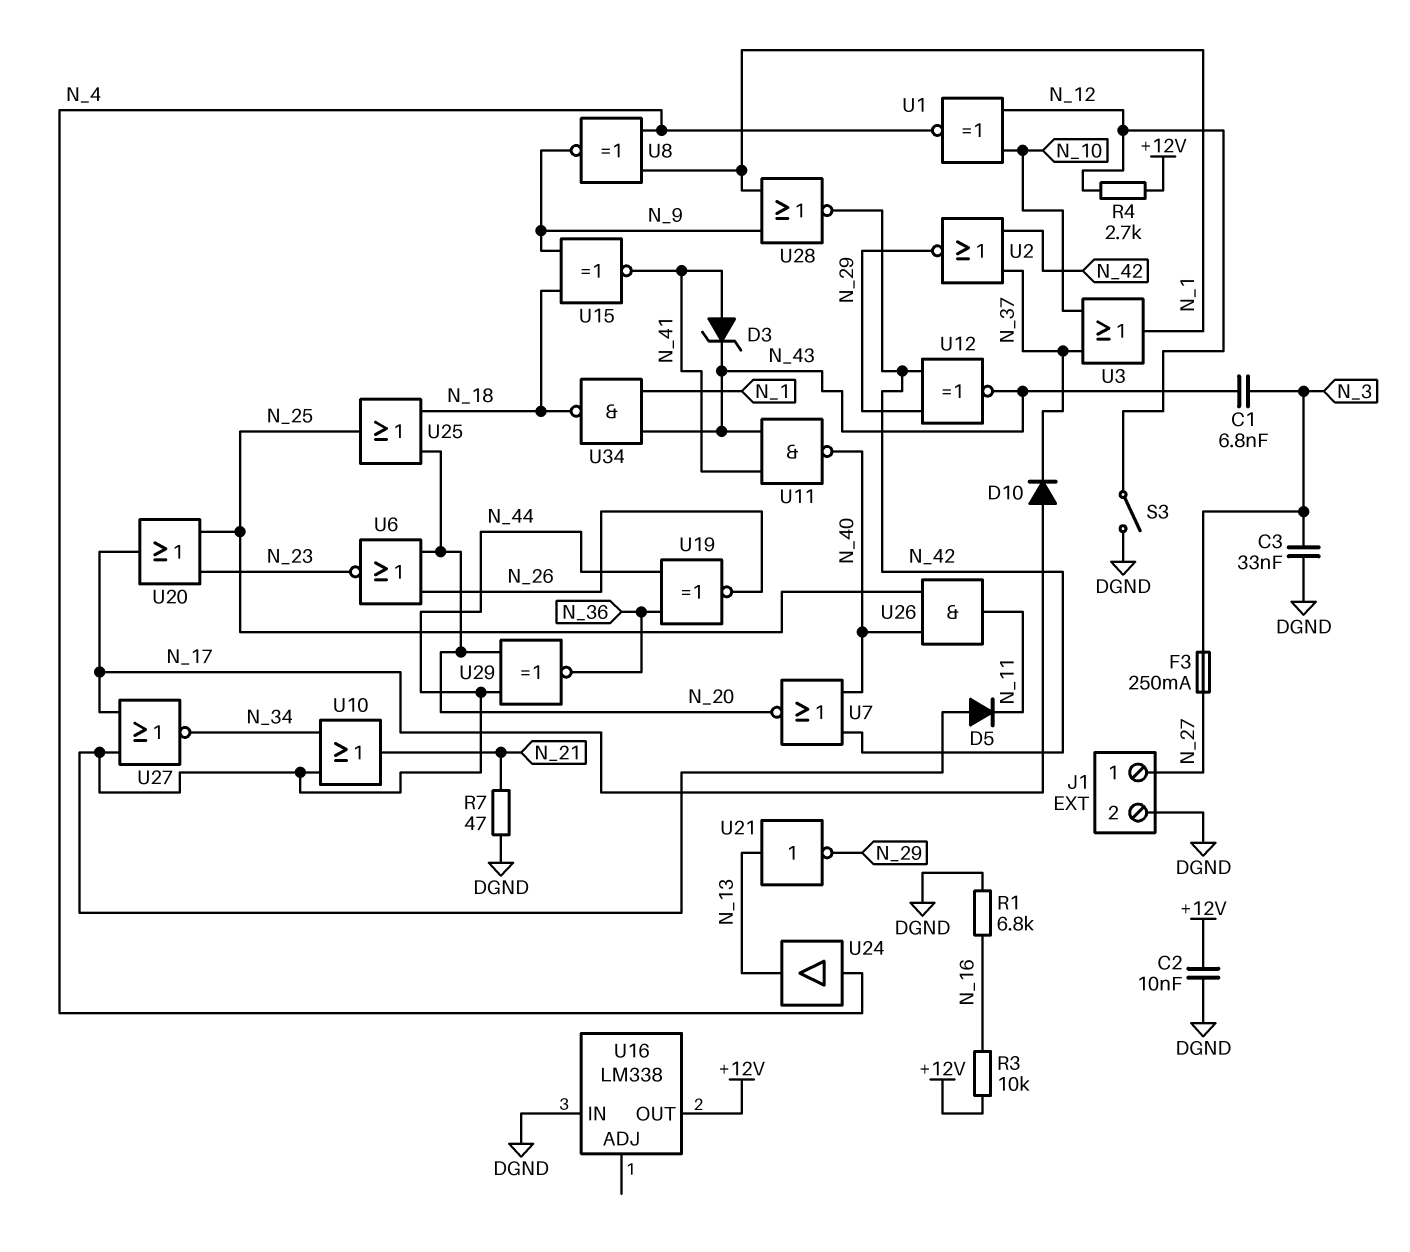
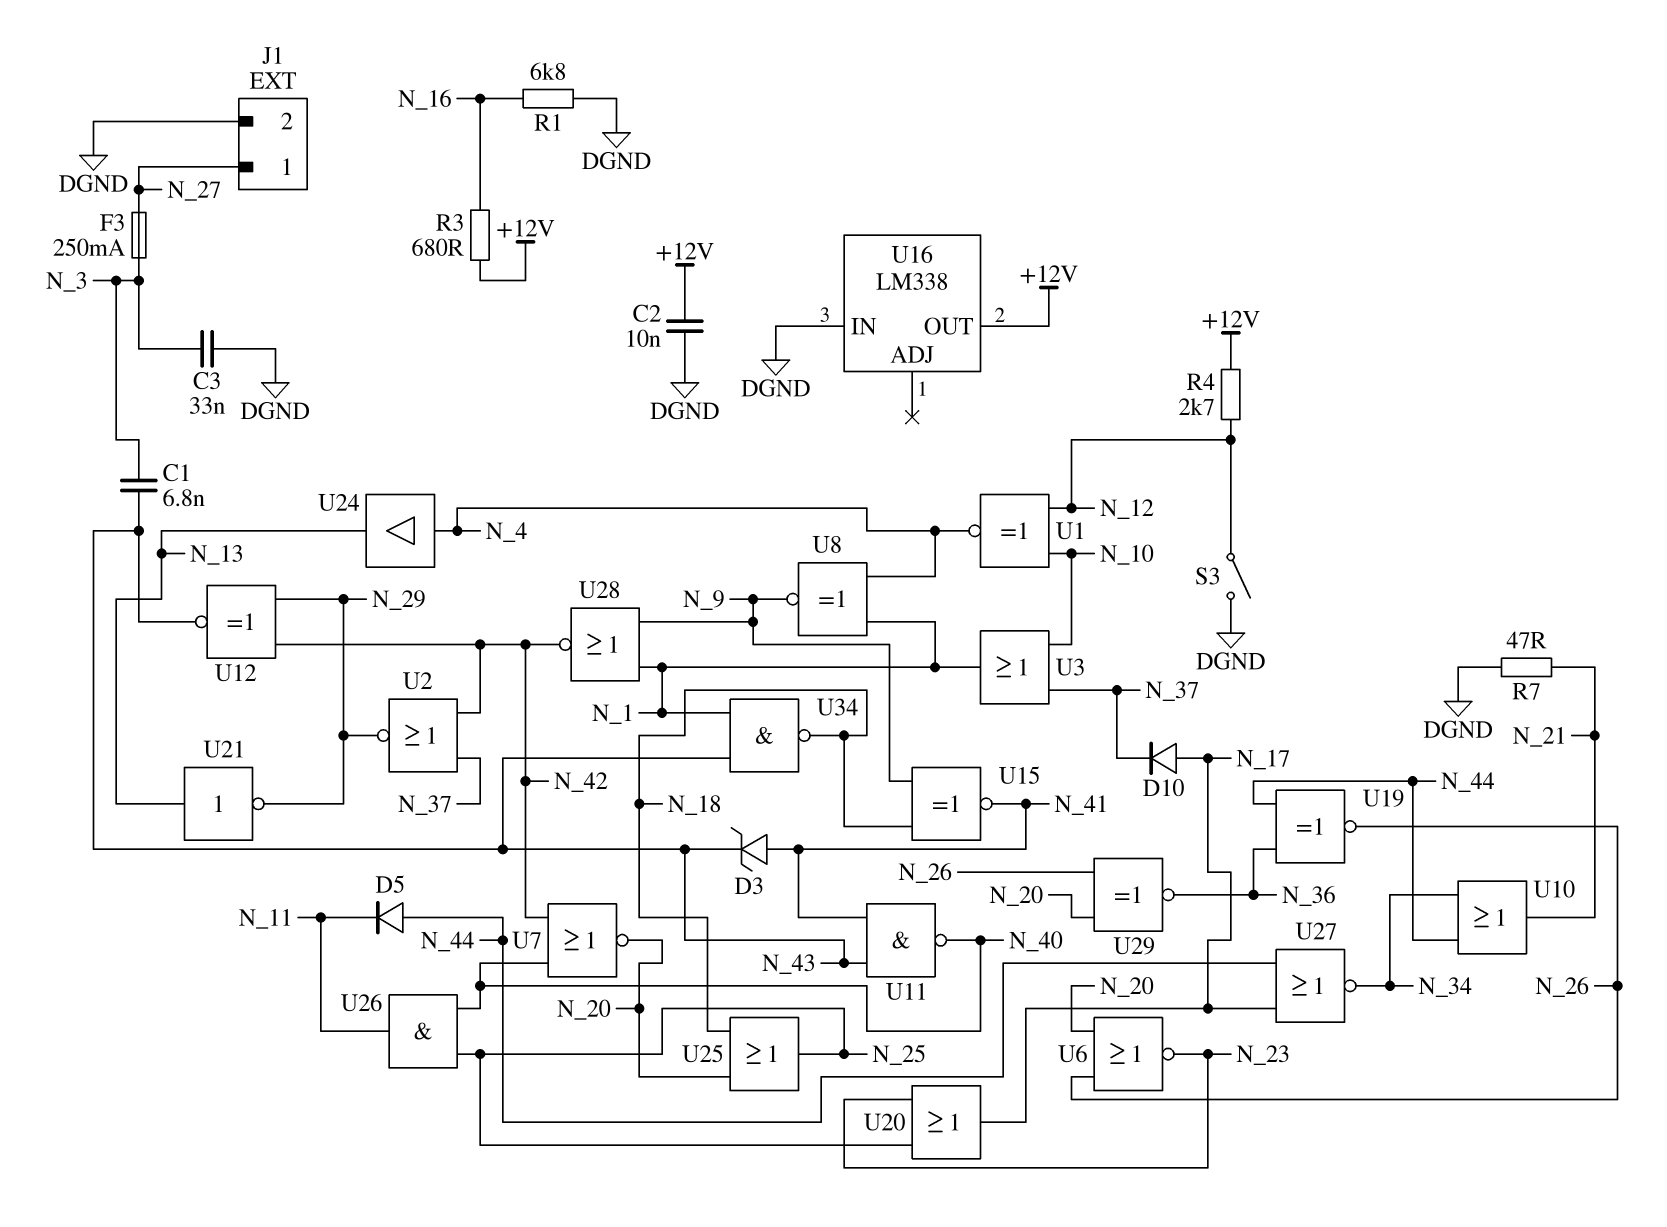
R3: 10k (+12V, N_16) -> 680 (+12V, N_16)
U29: XNOR (in N_20, in N_44, out N_36) -> XNOR (in N_20, in N_26, out N_36)

